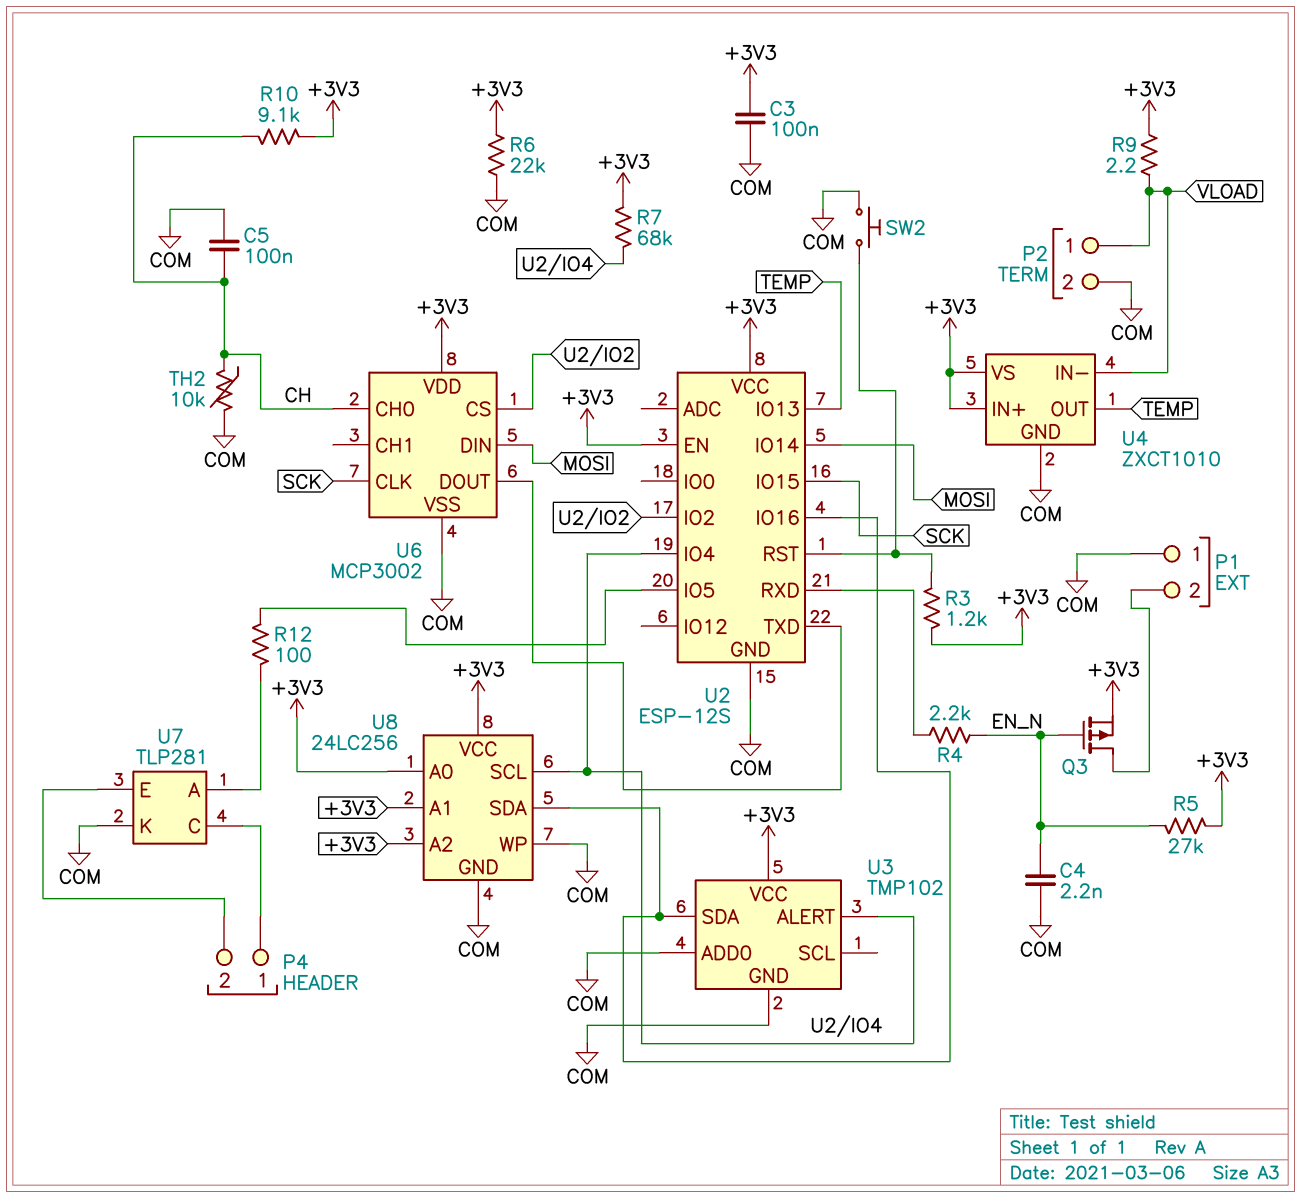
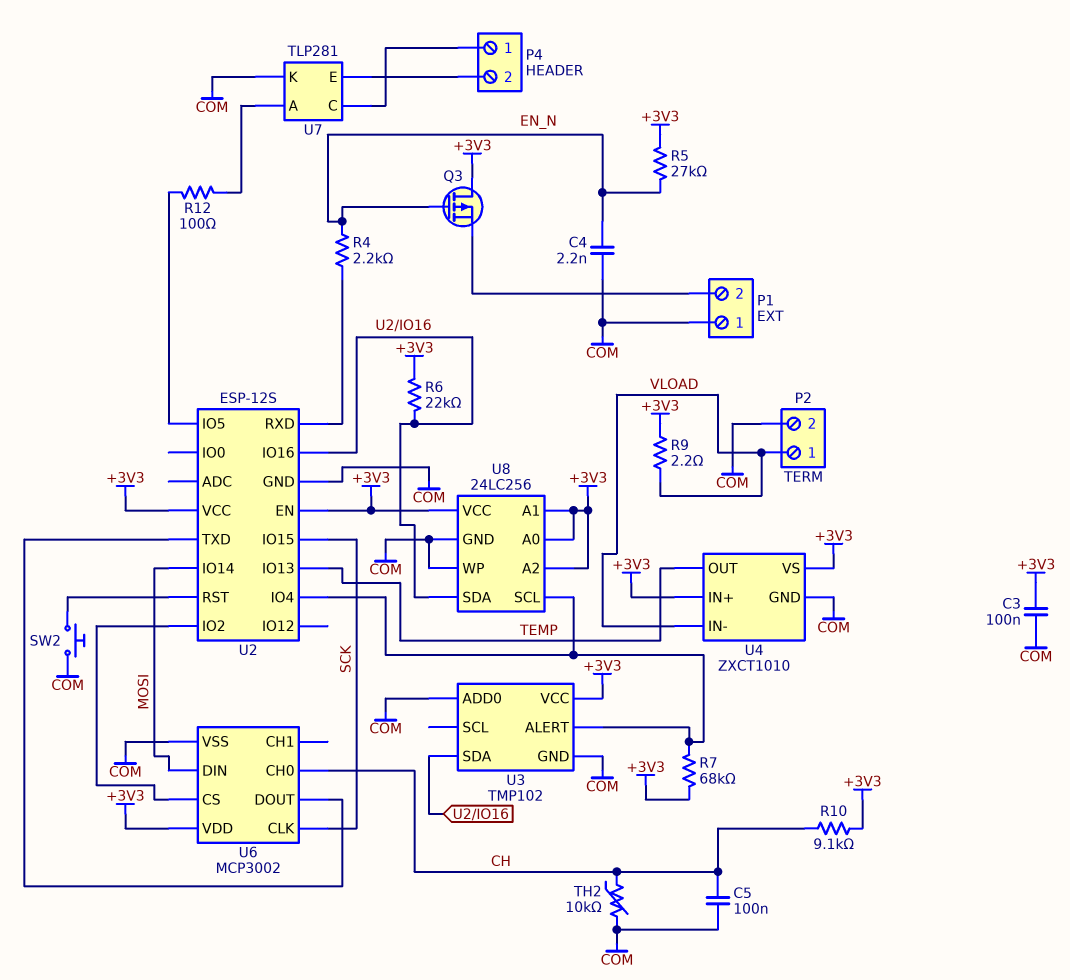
Q3: PMOS (G EN_N, D P1/2, S +3V3) -> PMOS (G EN_N, D +3V3, S P1/2)
R3: 1.2k (+3V3, U2/RST) -> none
R6: 22k (+3V3, COM) -> 22k (+3V3, U2/IO16)

